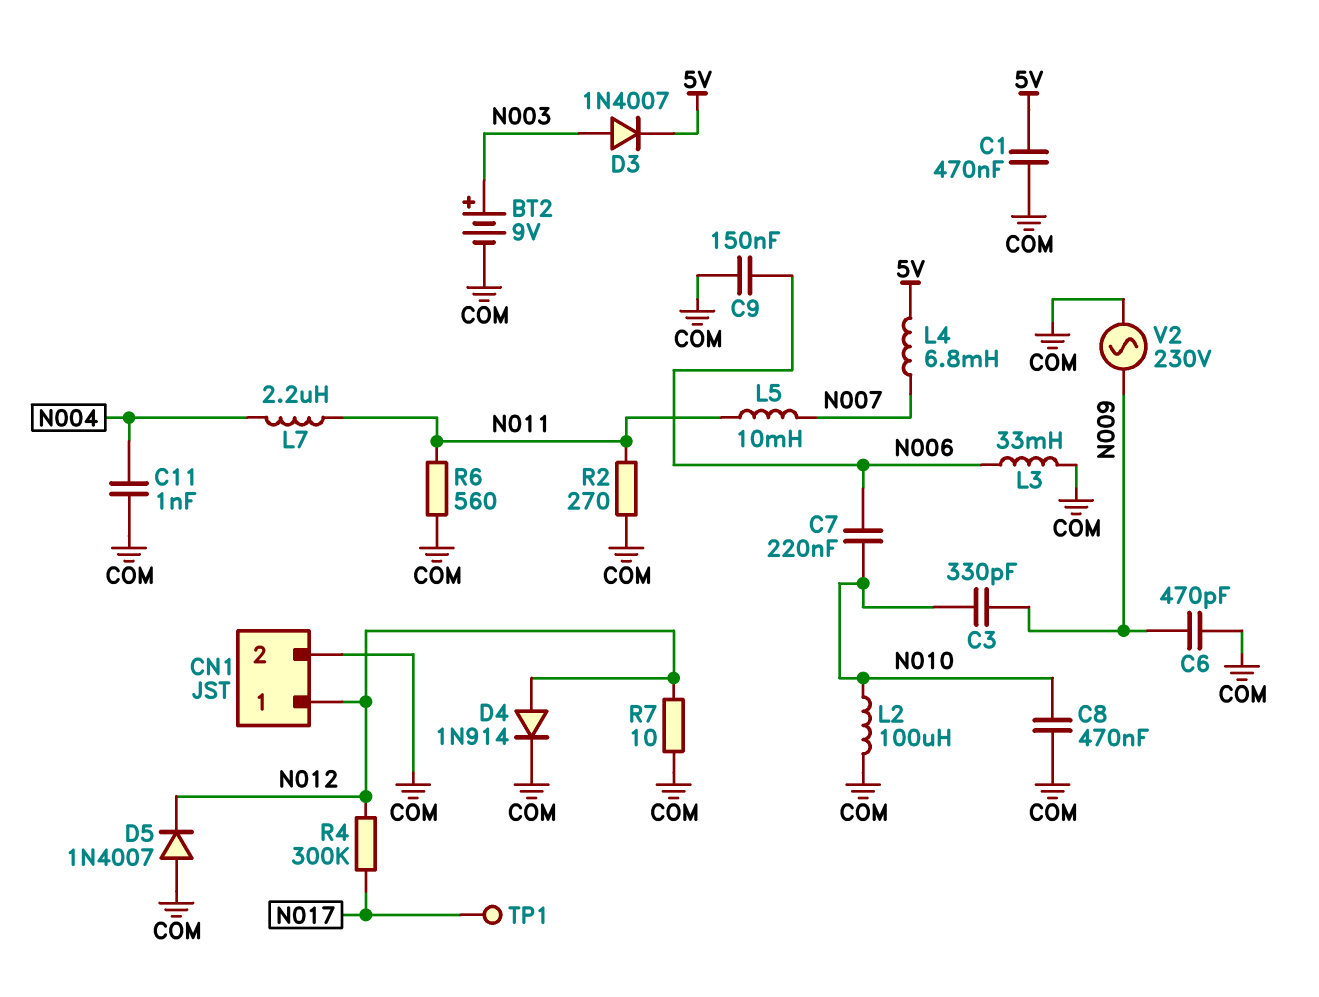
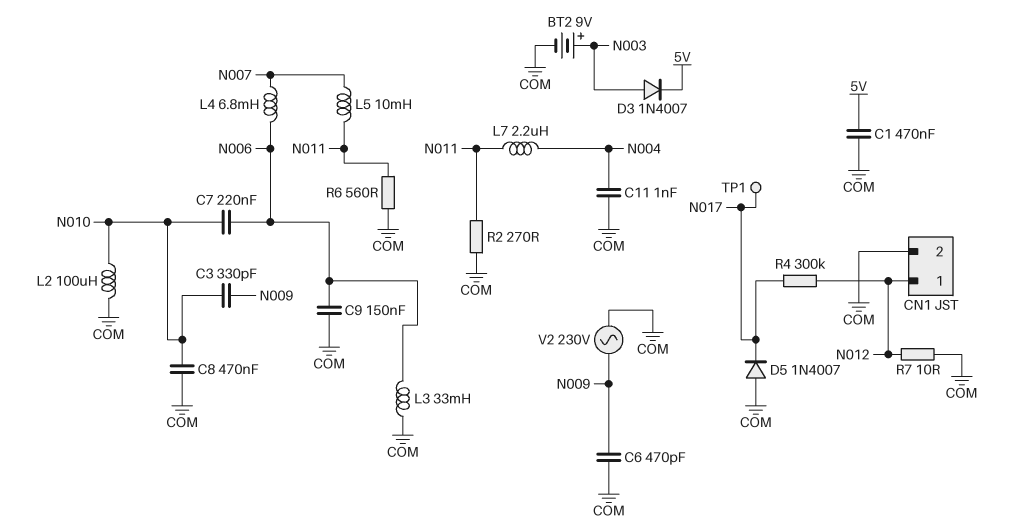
D4: diode 1N914 (A N012, K COM) -> none
D5: diode 1N4007 (A COM, K N012) -> diode 1N4007 (A COM, K N017)
L4: 6.8mH (5V, N007) -> 6.8mH (N006, N007)

